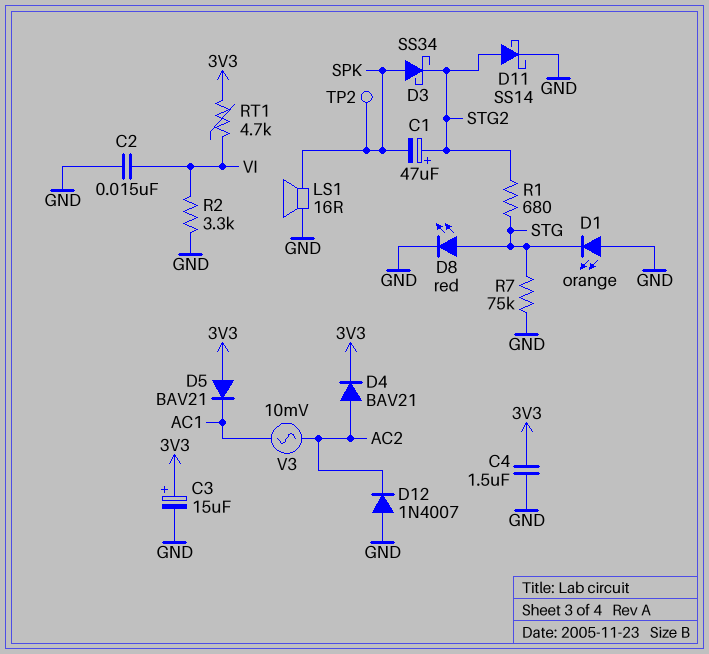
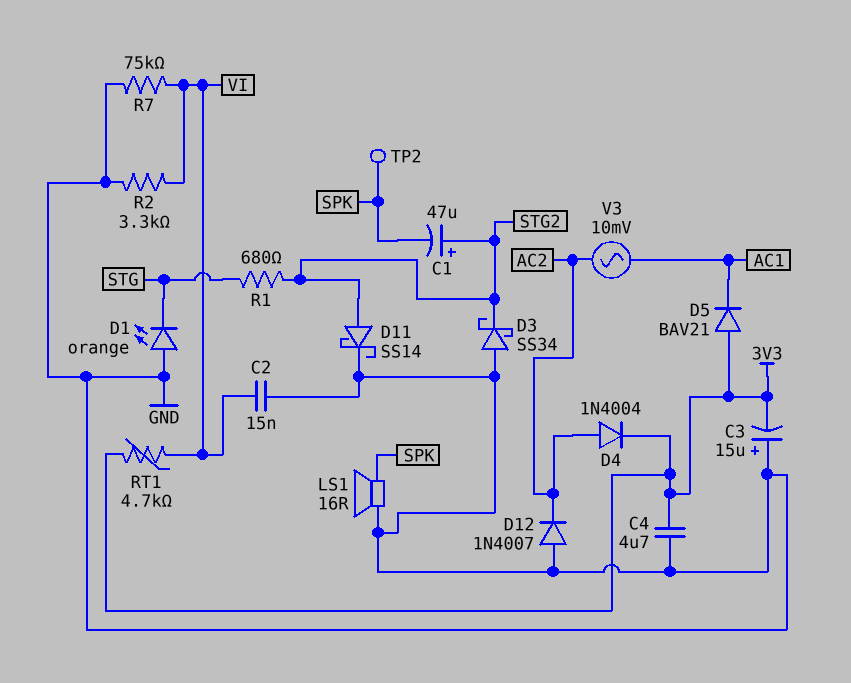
C3: 15uF (plus 3V3, minus GND) -> 15uF (plus GND, minus 3V3)
C4: 1.5uF (3V3, GND) -> 4.7uF (3V3, GND)
D3: schottky SS34 (A SPK, K STG2) -> schottky SS34 (A GND, K STG2)
D4: diode BAV21 (A AC2, K 3V3) -> diode 1N4004 (A AC2, K 3V3)
D8: LED red (A STG, K GND) -> none
R7: 75k (GND, STG) -> 75k (GND, VI)

